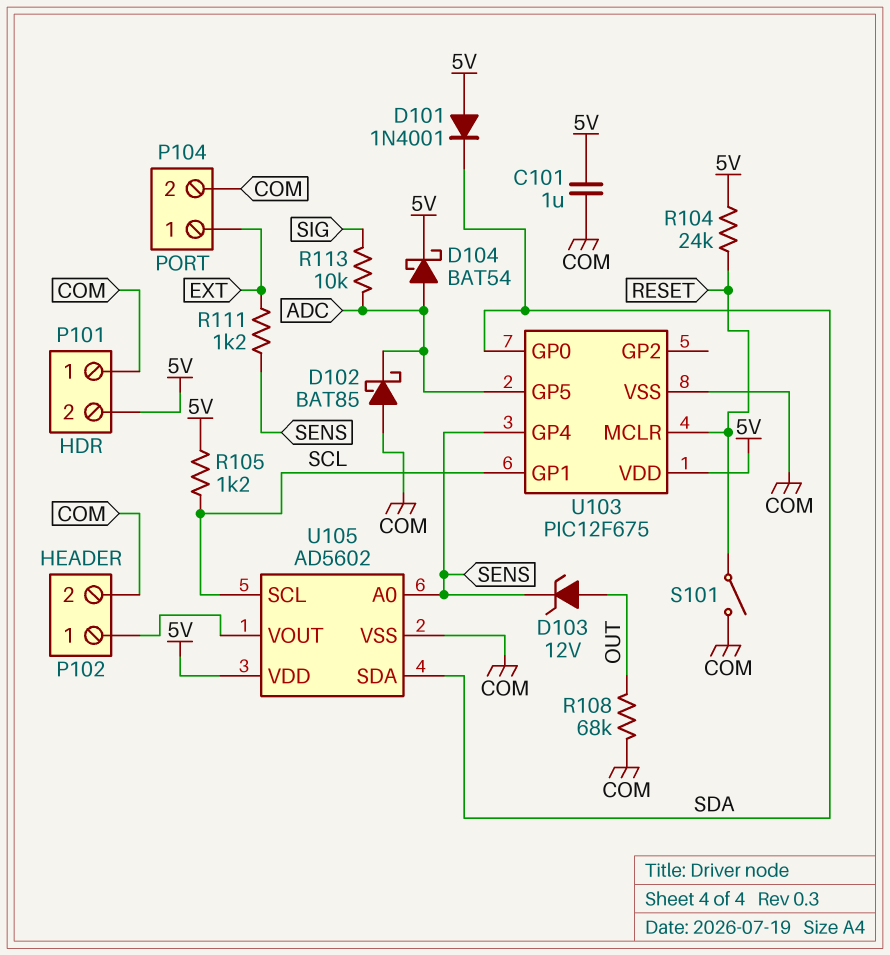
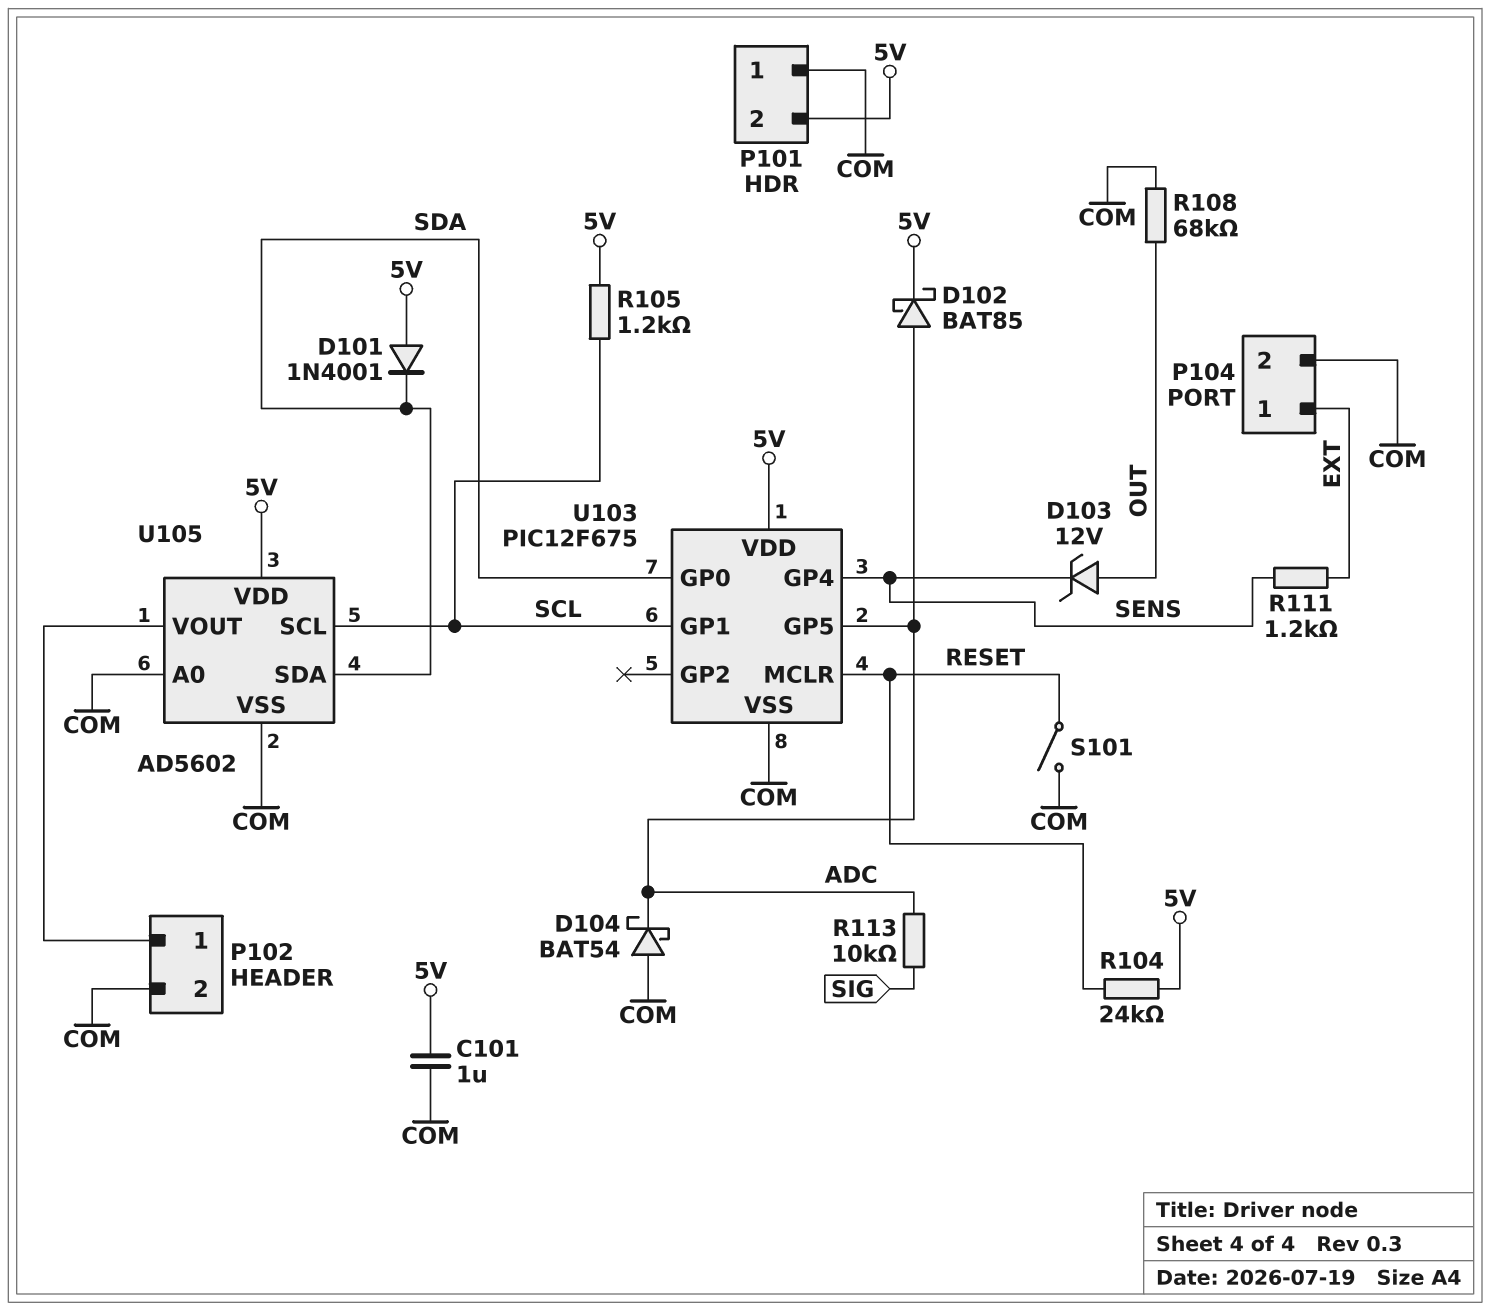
D102: schottky BAT85 (A COM, K ADC) -> schottky BAT85 (A ADC, K 5V)
D104: schottky BAT54 (A ADC, K 5V) -> schottky BAT54 (A COM, K ADC)
U105 pin A0: SENS -> COM

